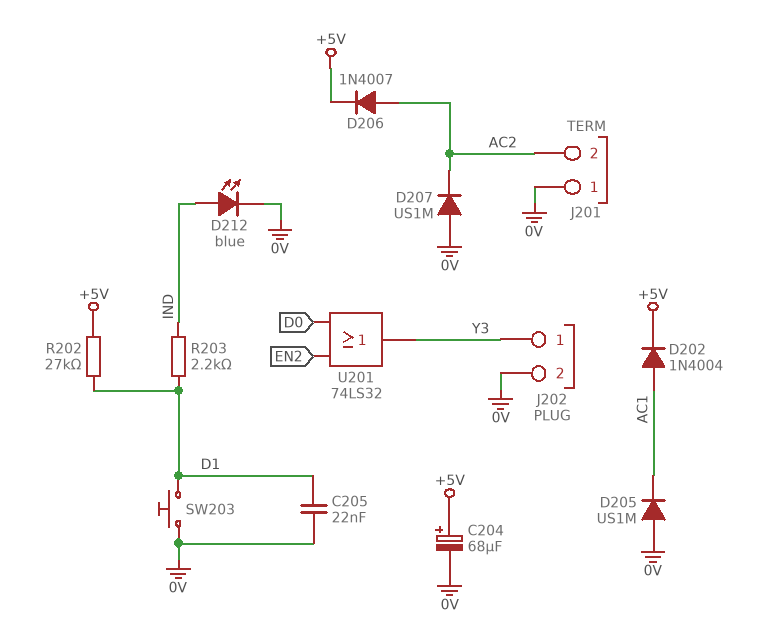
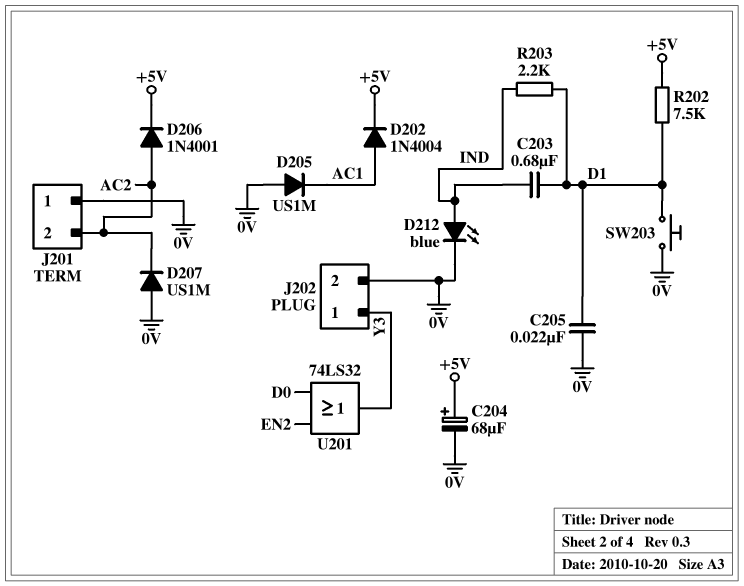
C203: none -> 680nF (D1, IND)
D206: diode 1N4007 (A AC2, K +5V) -> diode 1N4001 (A AC2, K +5V)
R202: 27k (+5V, D1) -> 7.5k (+5V, D1)

